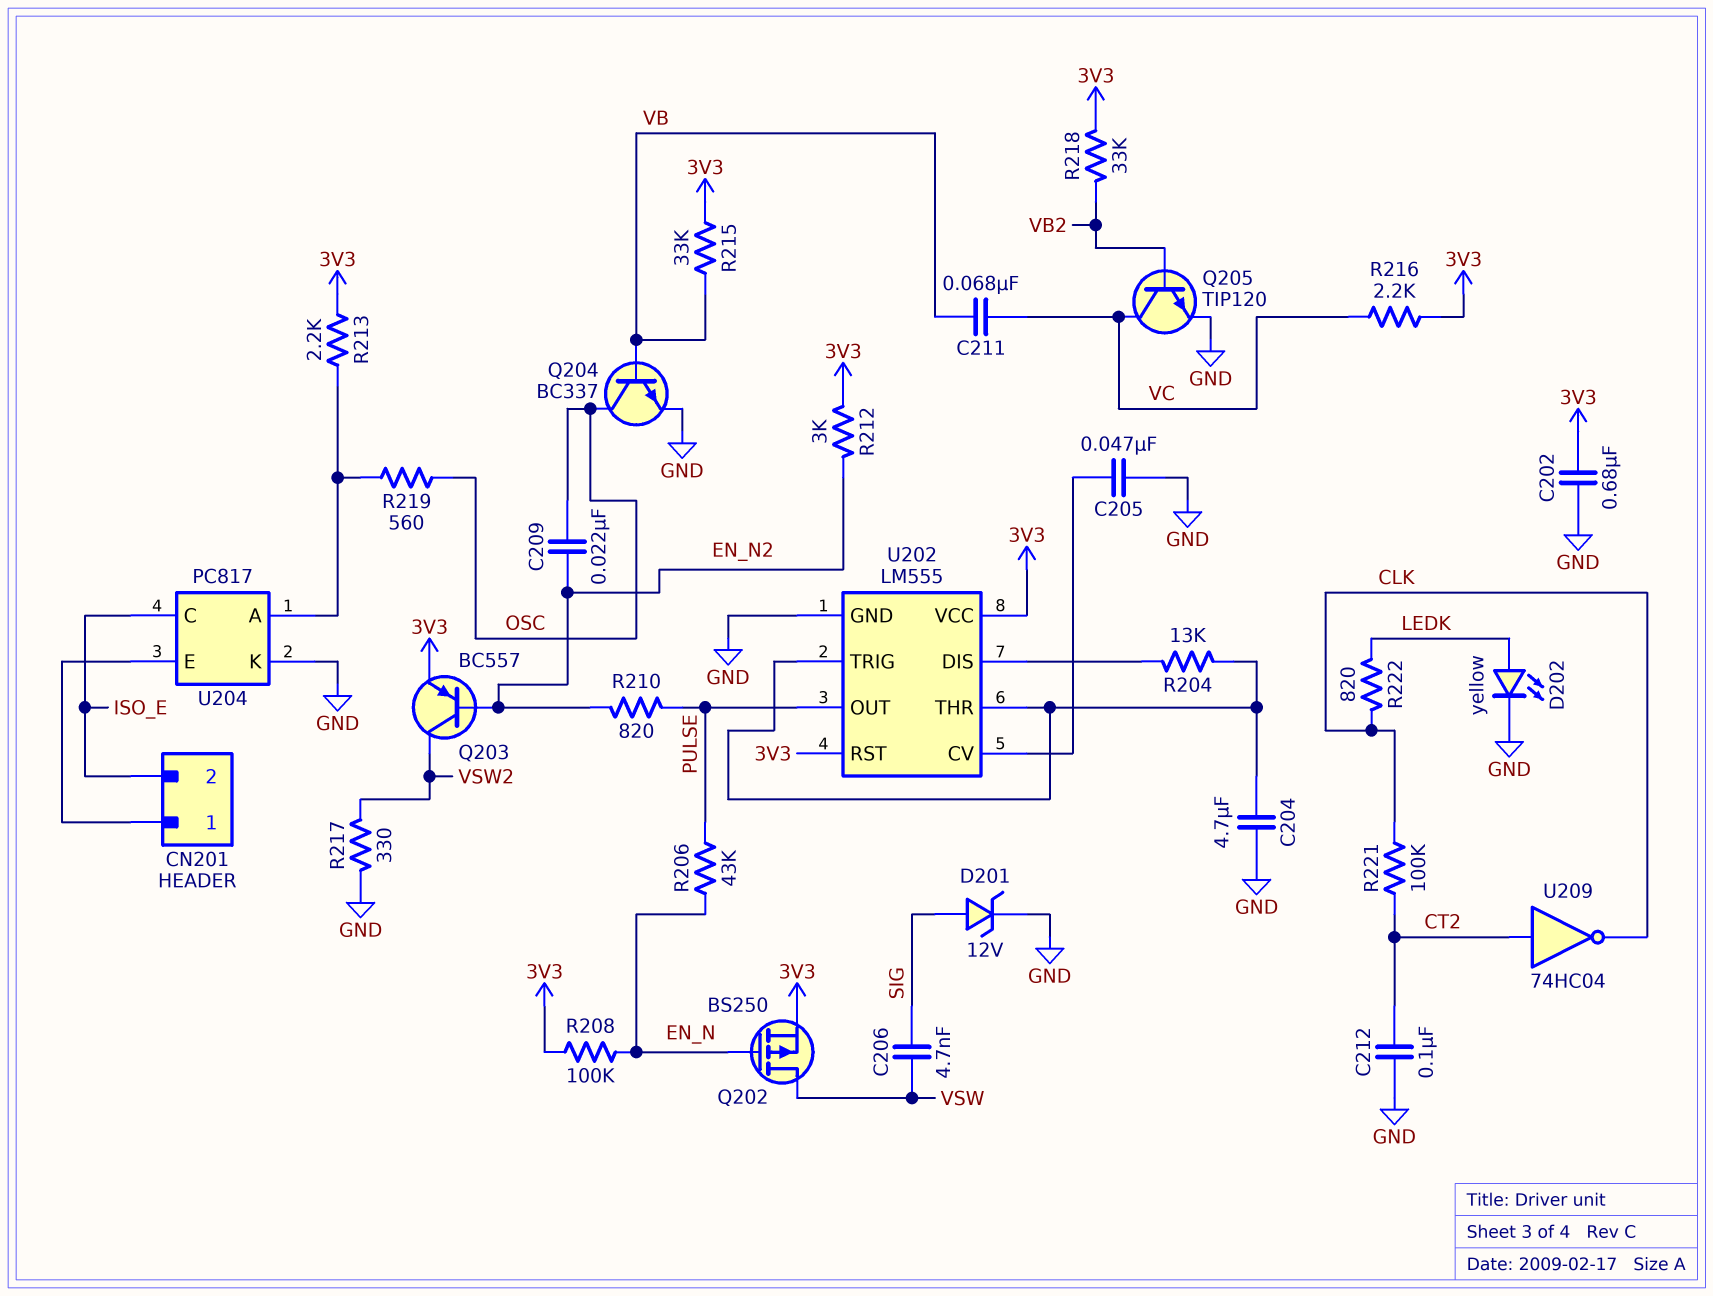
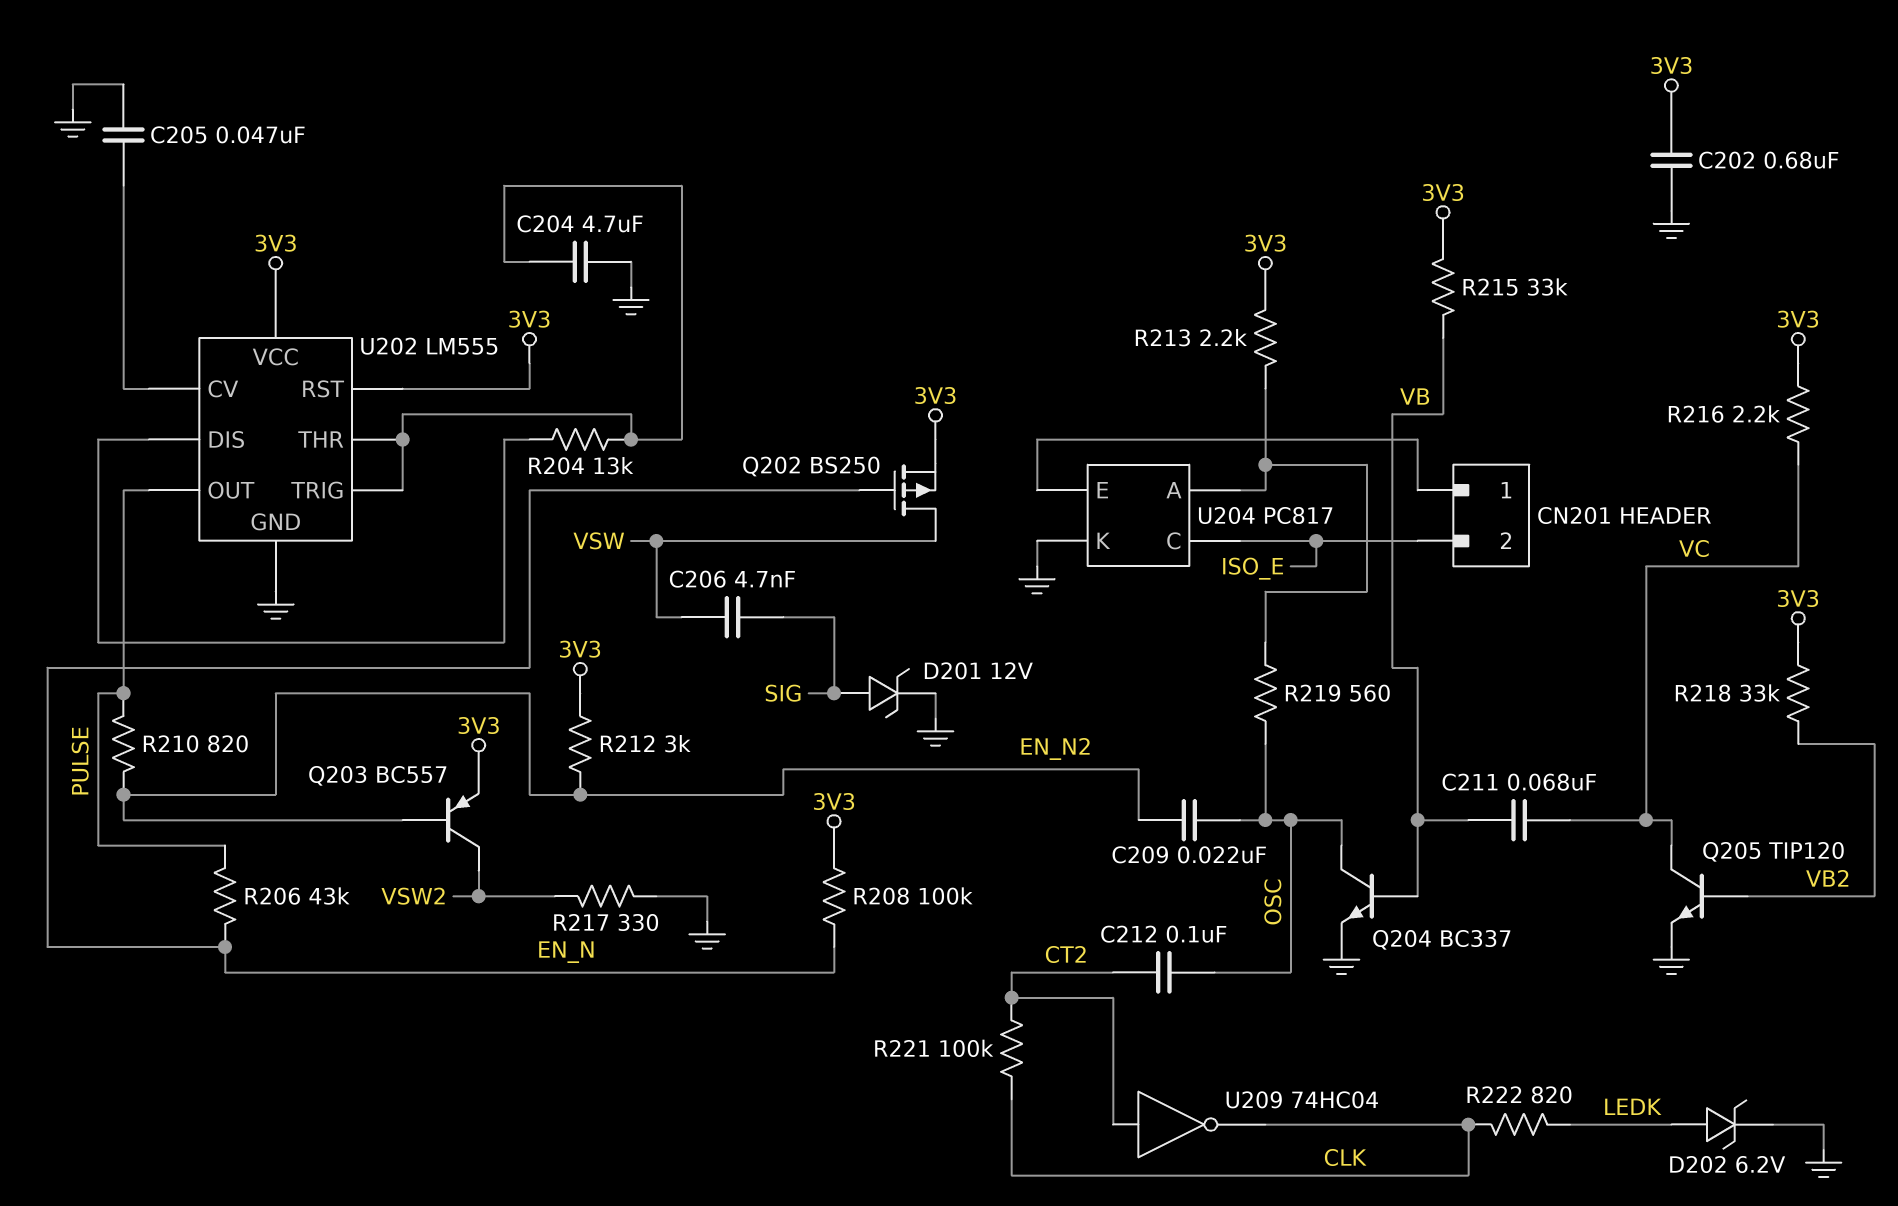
C212: 100nF (CT2, GND) -> 100nF (CT2, OSC)
D202: LED yellow (A LEDK, K GND) -> zener 6.2V (A LEDK, K GND)

